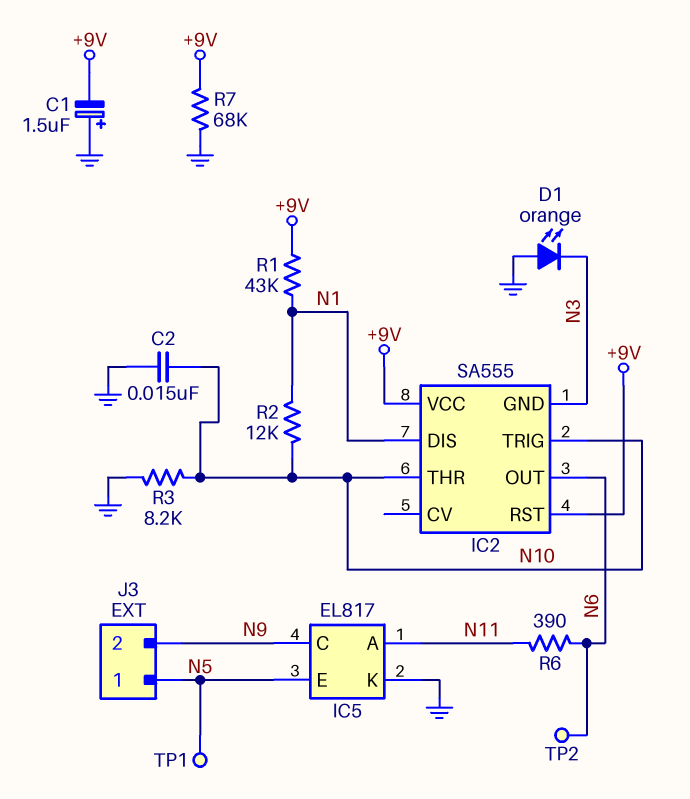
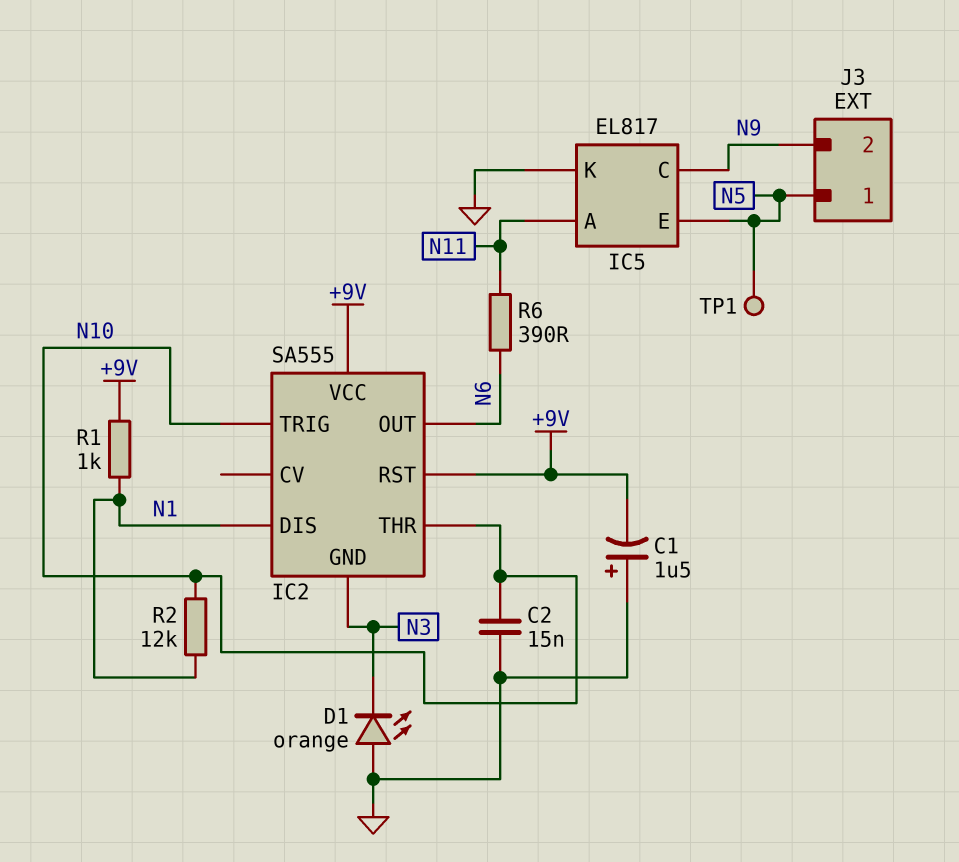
R1: 43k (+9V, N1) -> 1k (+9V, N1)
R3: 8.2k (GND, N10) -> none
R7: 68k (+9V, GND) -> none
TP2: test point (N6) -> none

